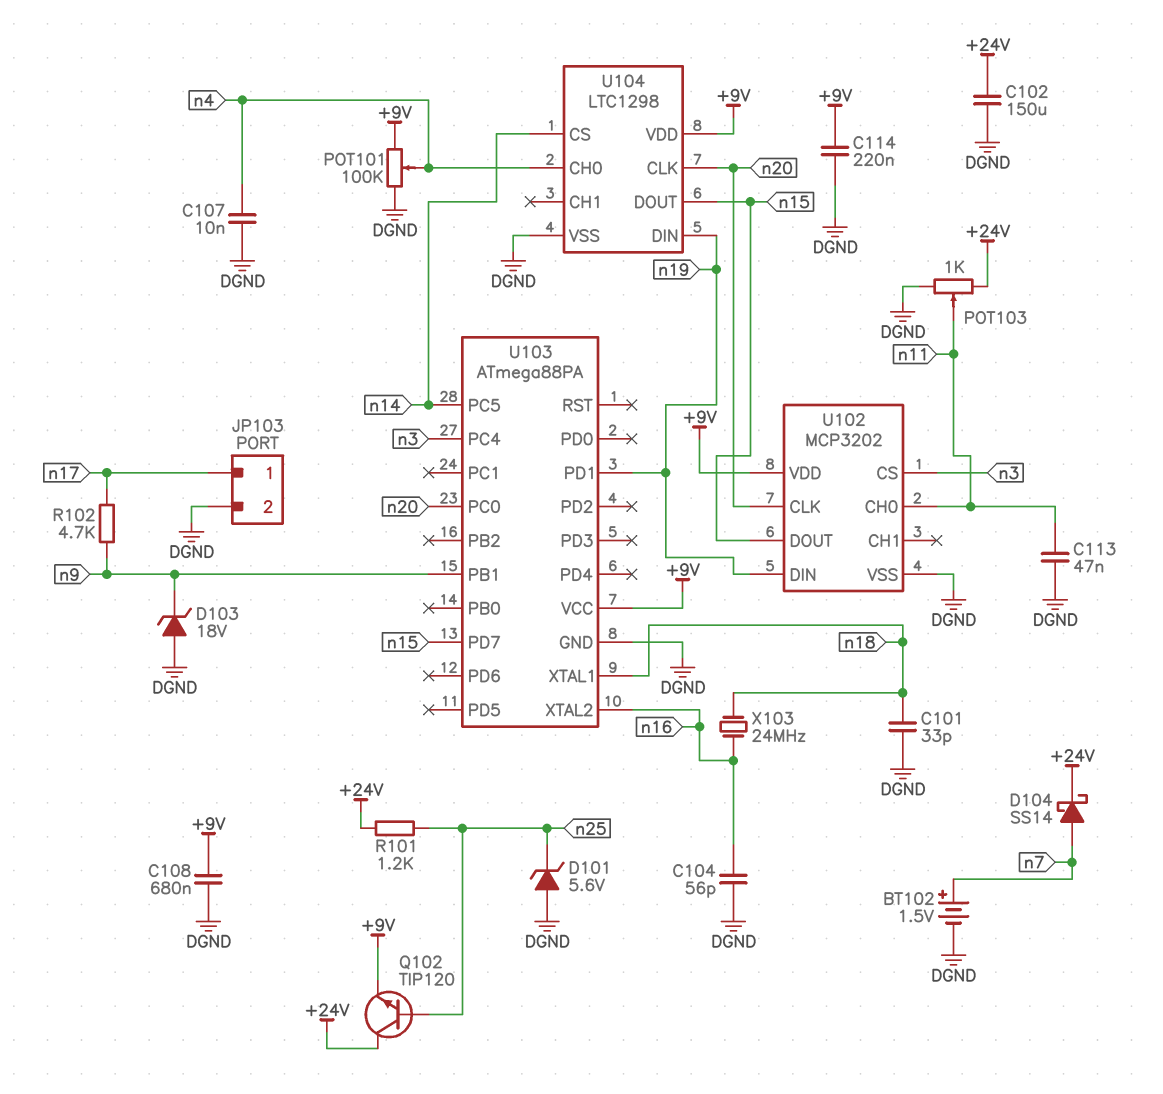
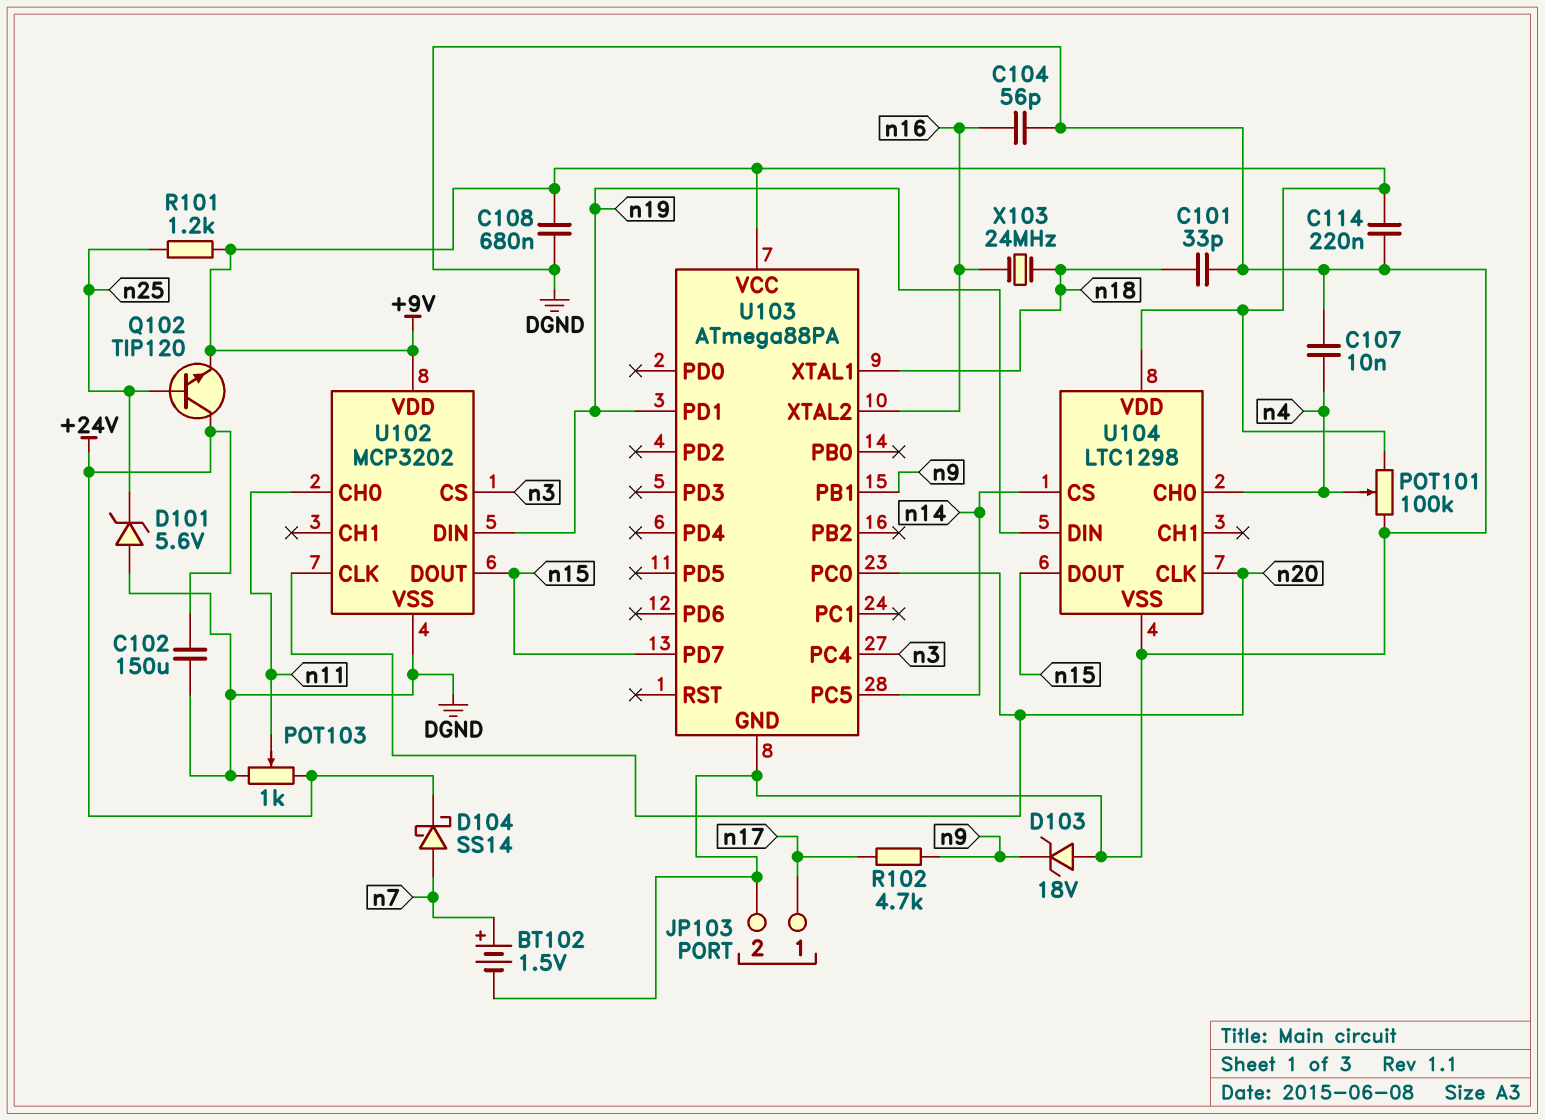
C113: 47nF (DGND, n11) -> none
R101: 1.2k (+24V, n25) -> 1.2k (+9V, n25)

